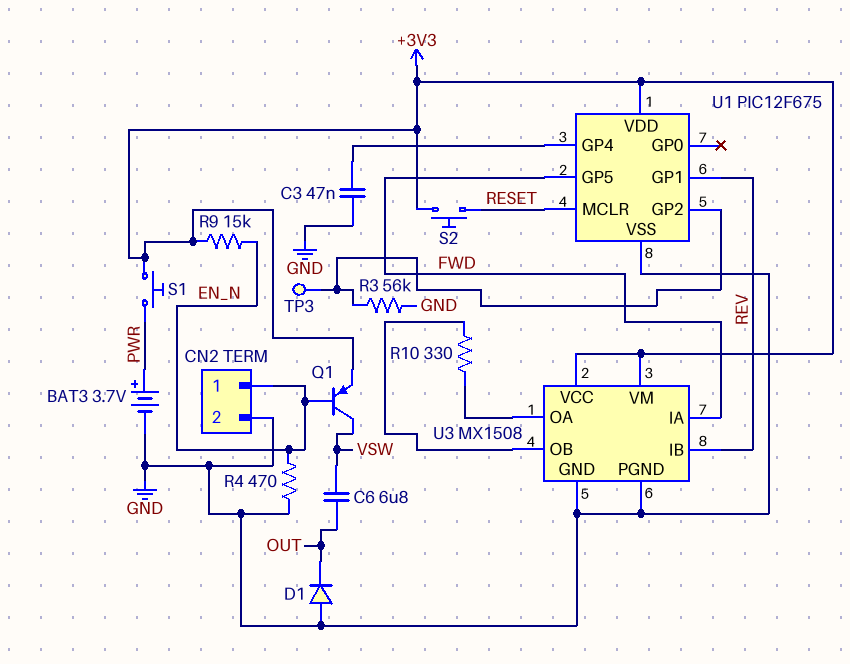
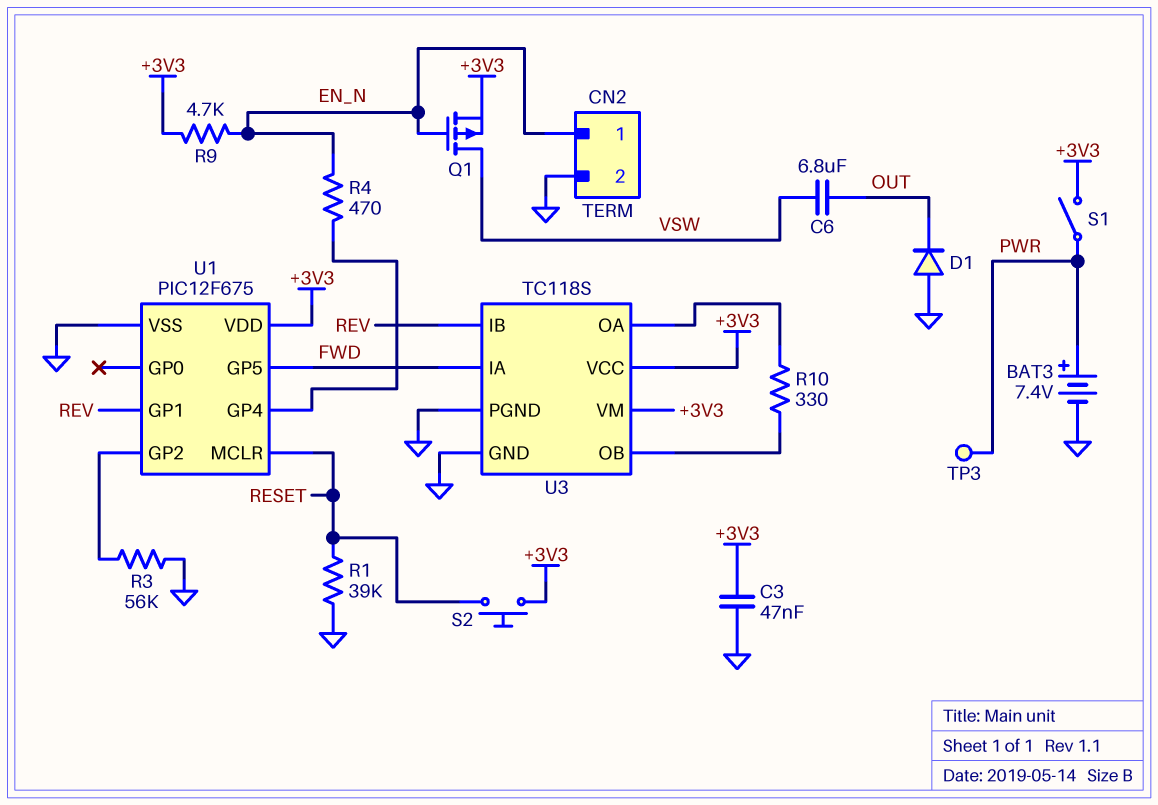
BAT3: 3.7V (plus PWR, minus GND) -> 7.4V (plus PWR, minus GND)
C3: 47nF (GND, U1/GP4) -> 47nF (+3V3, GND)
Q1: PNP (B EN_N, C VSW, E +3V3) -> PMOS (G EN_N, D VSW, S +3V3)
R1: none -> 39k (GND, RESET)
R4: 470 (EN_N, GND) -> 470 (EN_N, U1/GP4)
R9: 15k (+3V3, EN_N) -> 4.7k (+3V3, EN_N)
S1: button (+3V3, PWR) -> switch (+3V3, PWR)
TP3: test point (U1/GP2) -> test point (PWR)
U3: MX1508 -> TC118S

